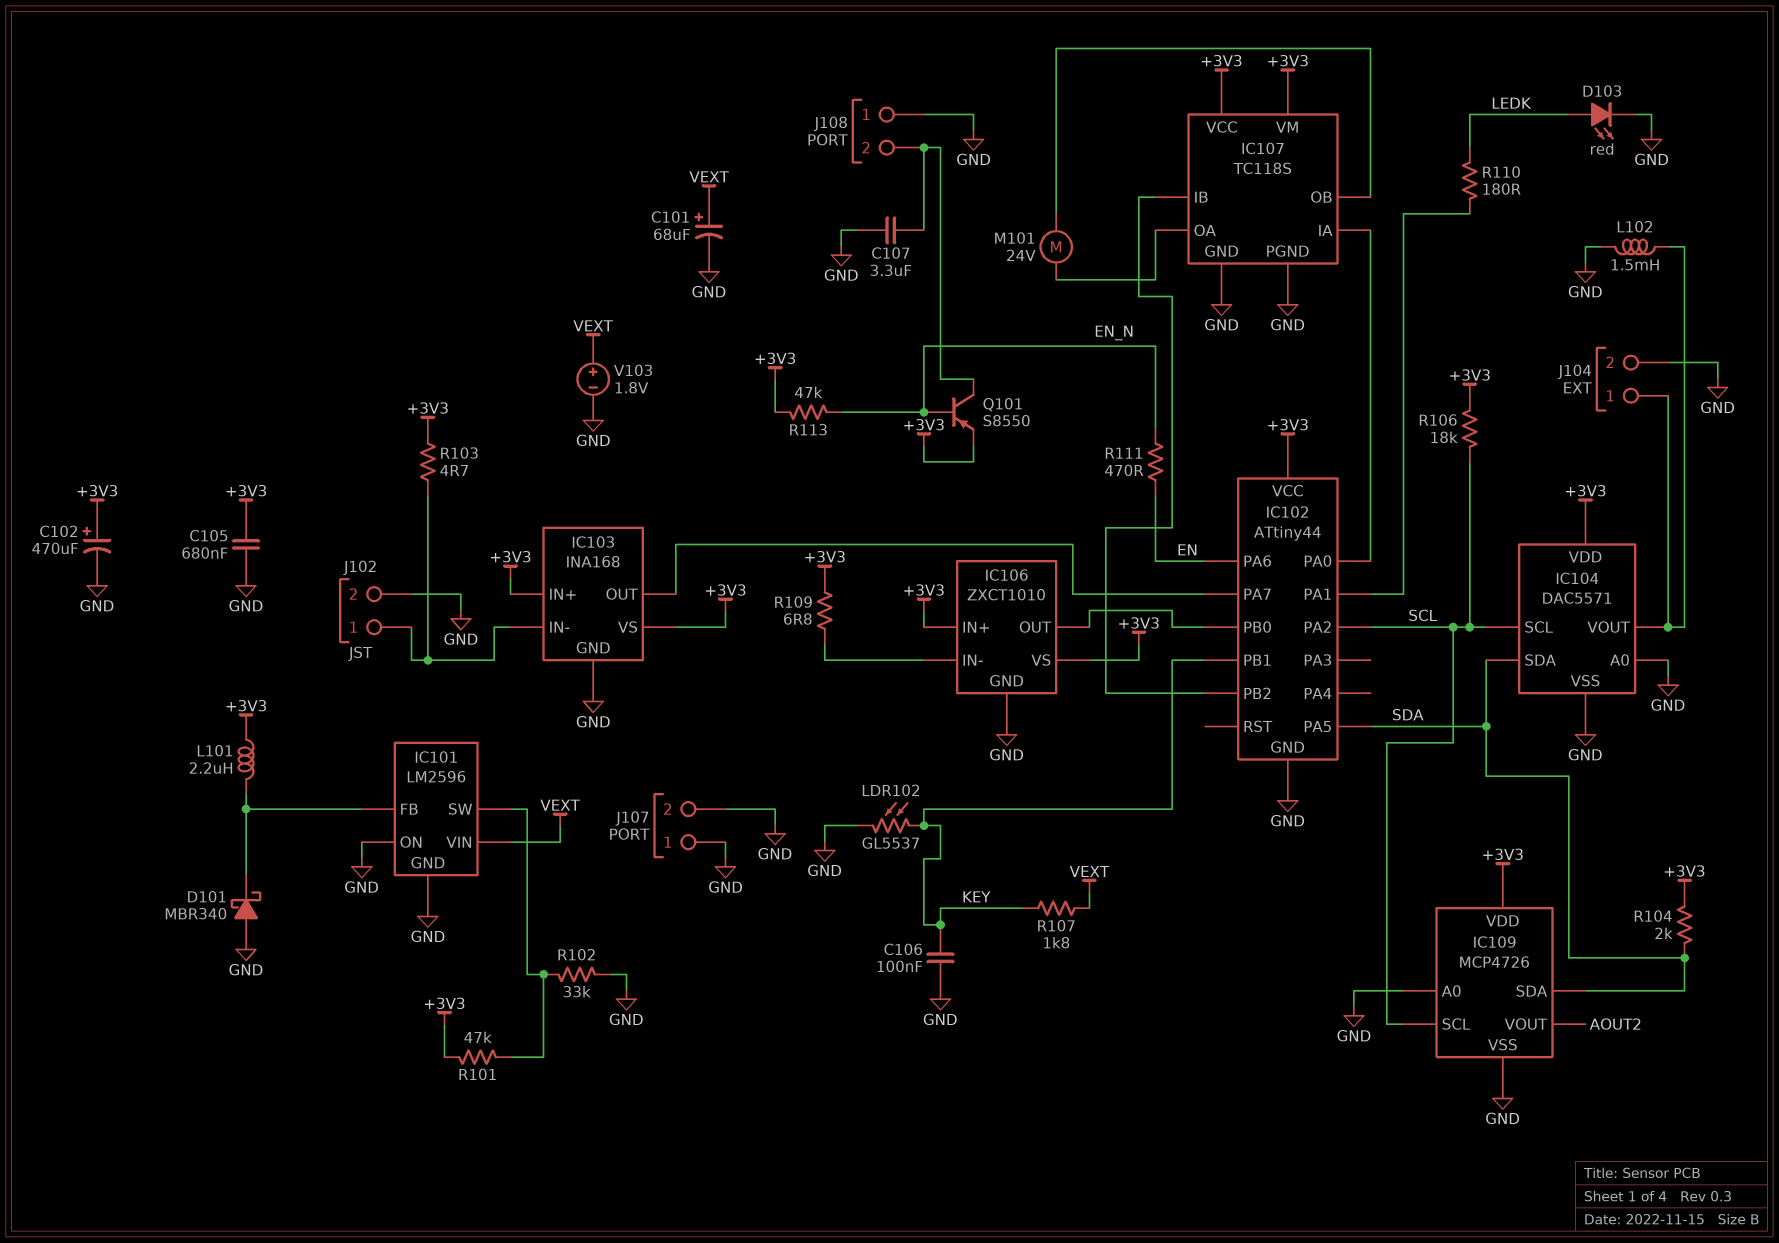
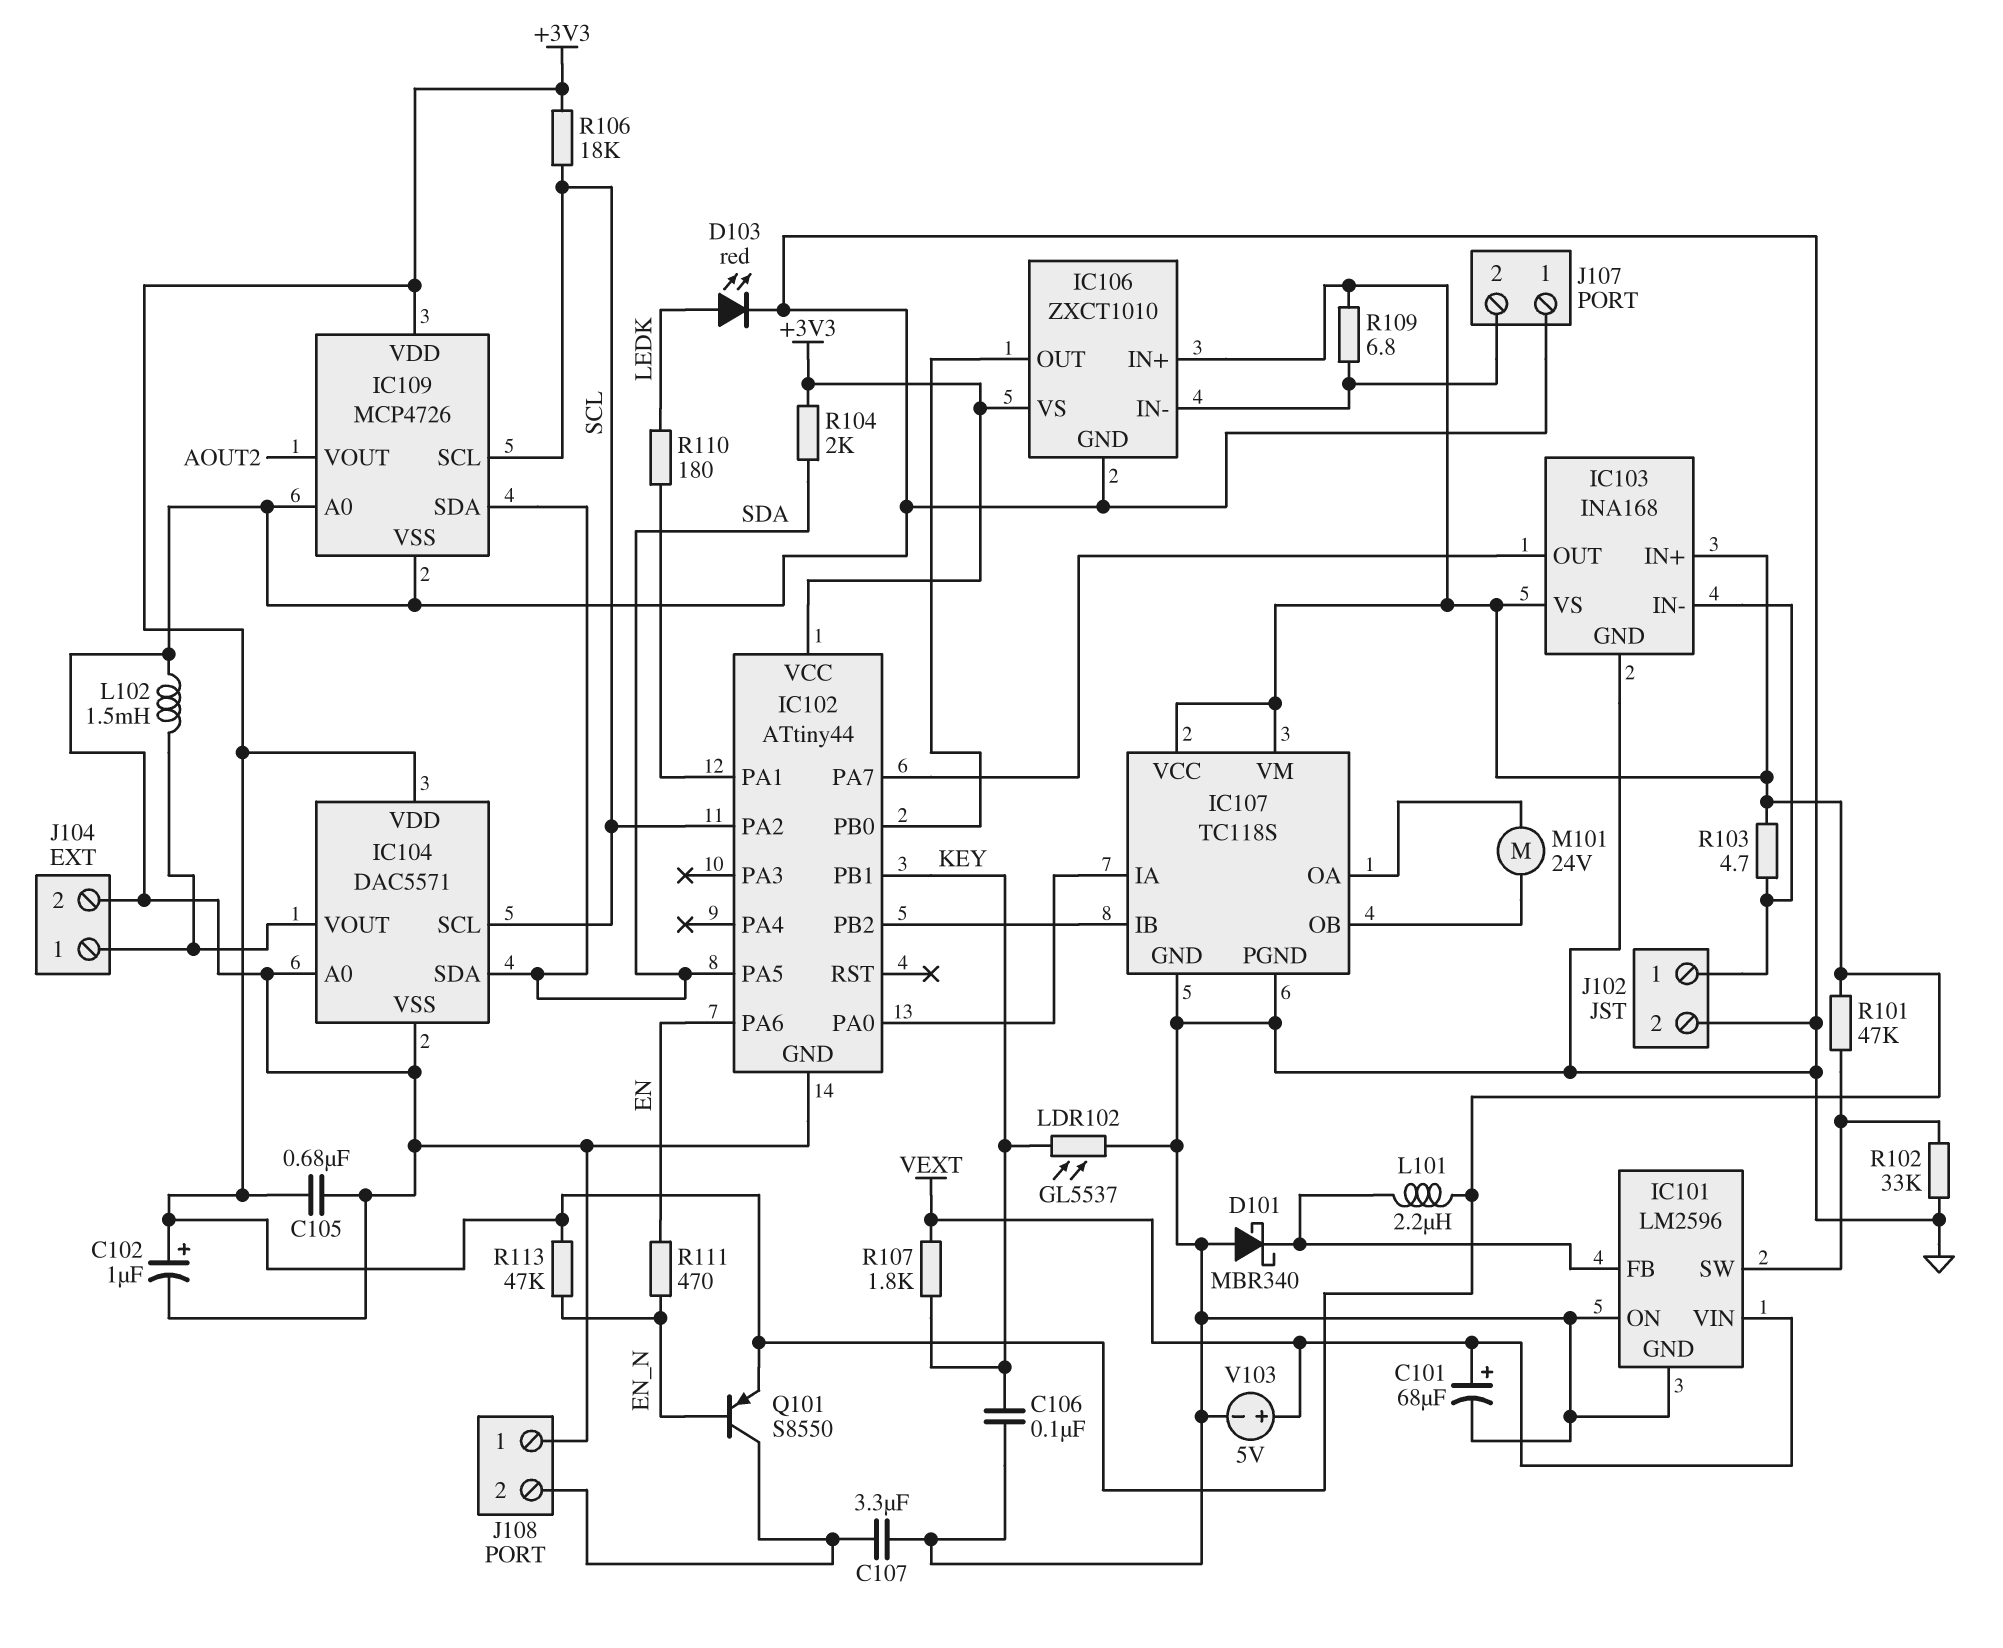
C102: 470uF (plus +3V3, minus GND) -> 1uF (plus +3V3, minus GND)
J107 pin 2: GND -> IC106/IN-
V103: 1.8V (plus VEXT, minus GND) -> 5V (plus VEXT, minus GND)

